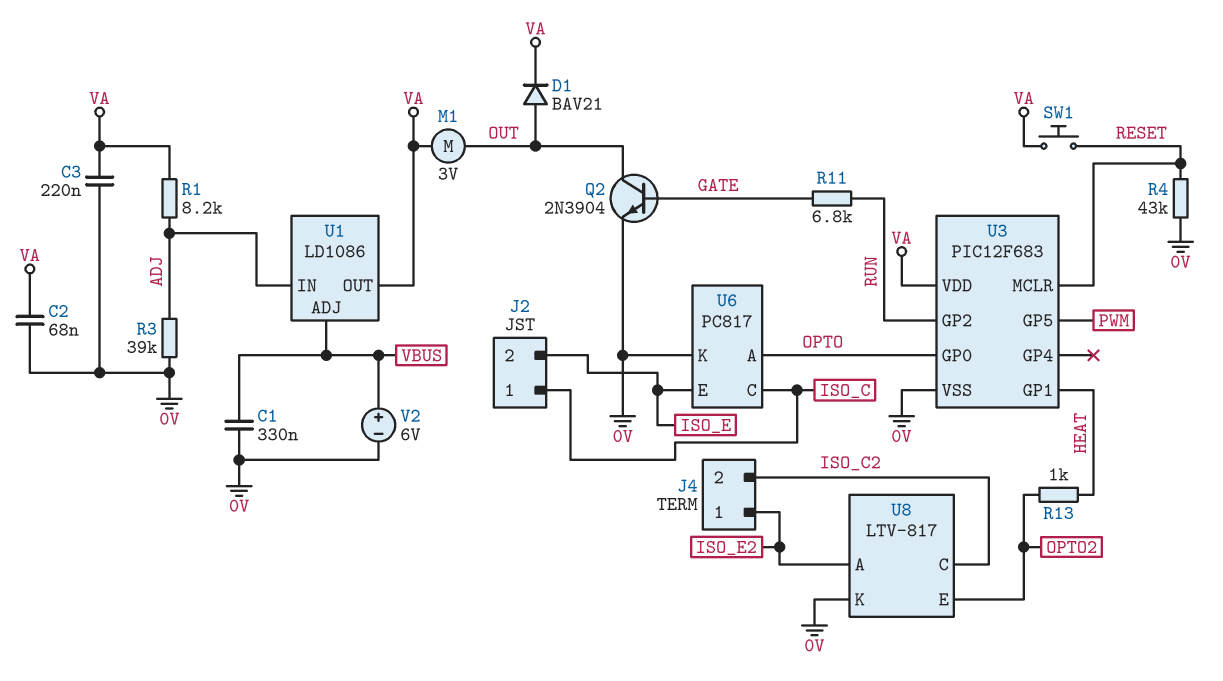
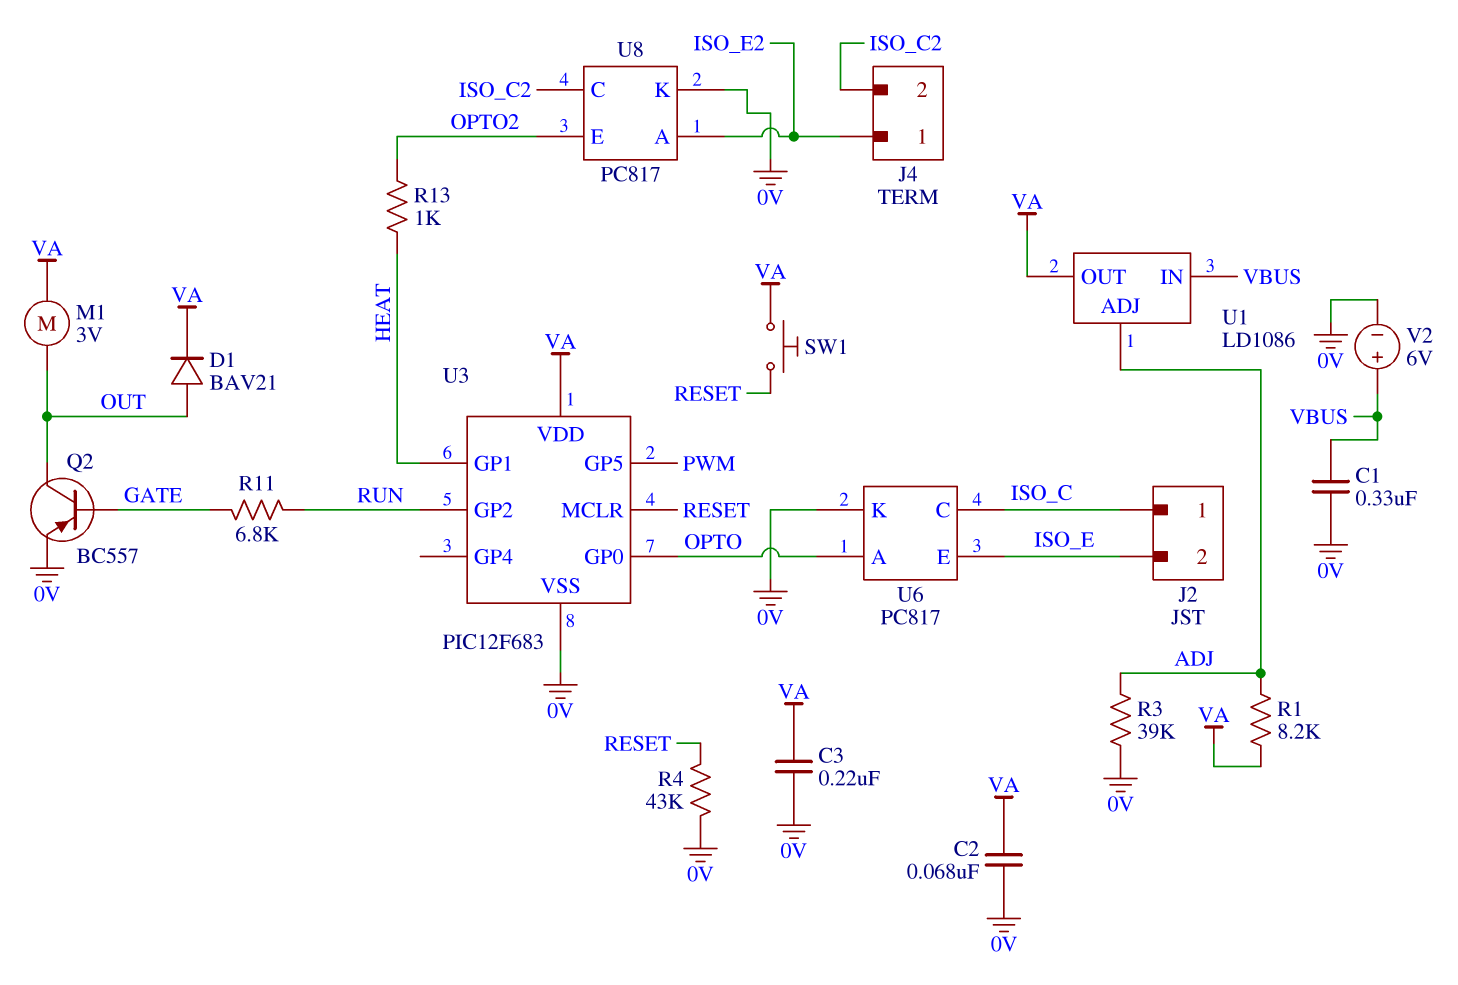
Q2: NPN 2N3904 (B GATE, C OUT, E 0V) -> PNP BC557 (B GATE, C OUT, E 0V)
U1 pin ADJ: VBUS -> ADJ
U1 pin IN: ADJ -> VBUS
U8: LTV-817 -> PC817

